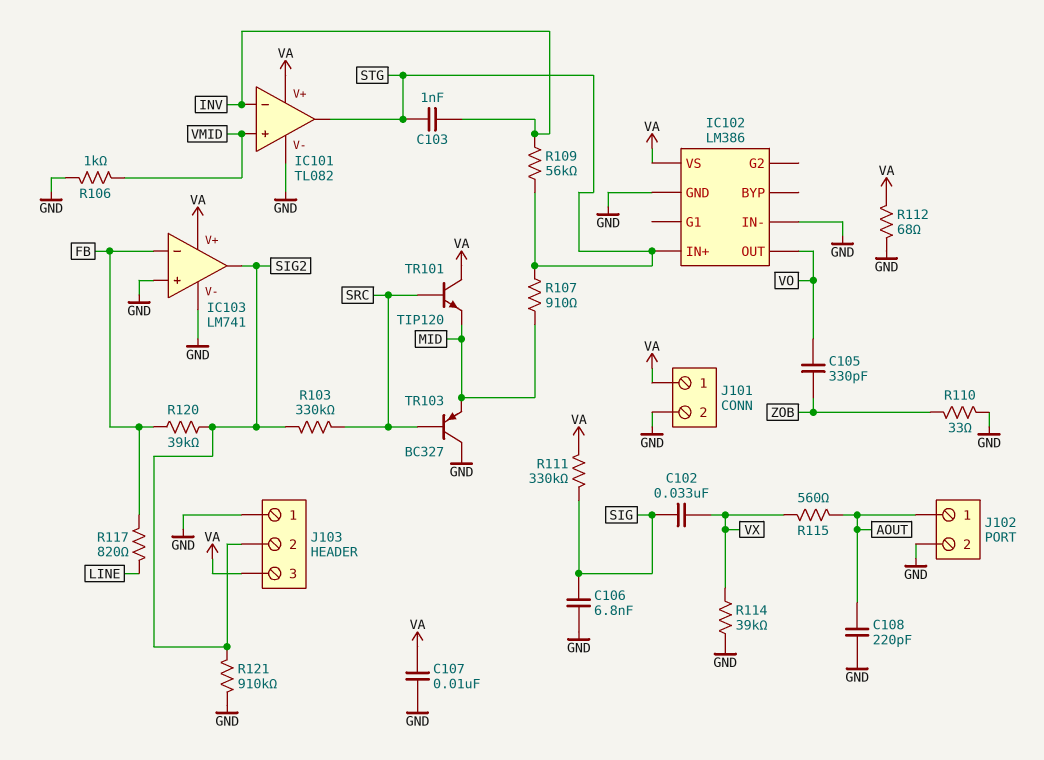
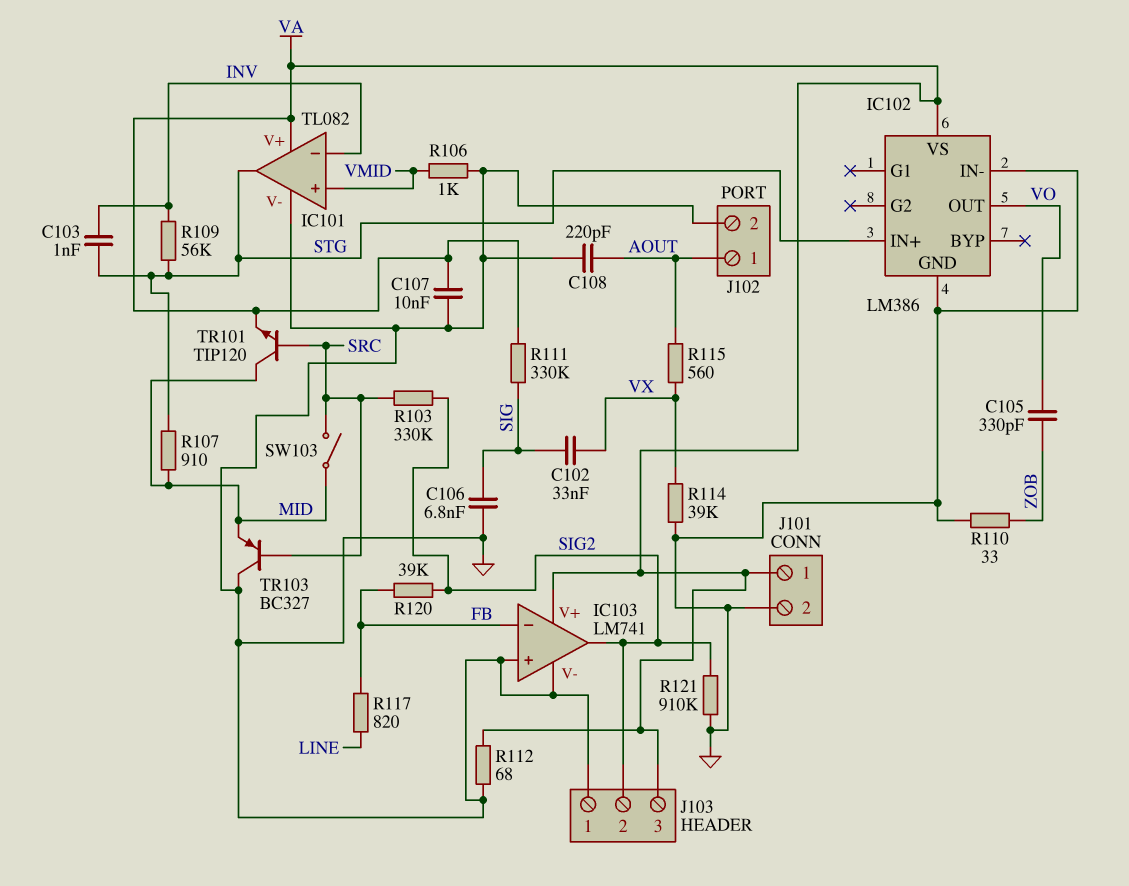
SW103: none -> switch (MID, SRC)
TR101: NPN TIP120 (B SRC, C VA, E MID) -> NPN TIP120 (B SRC, C MID, E VA)

